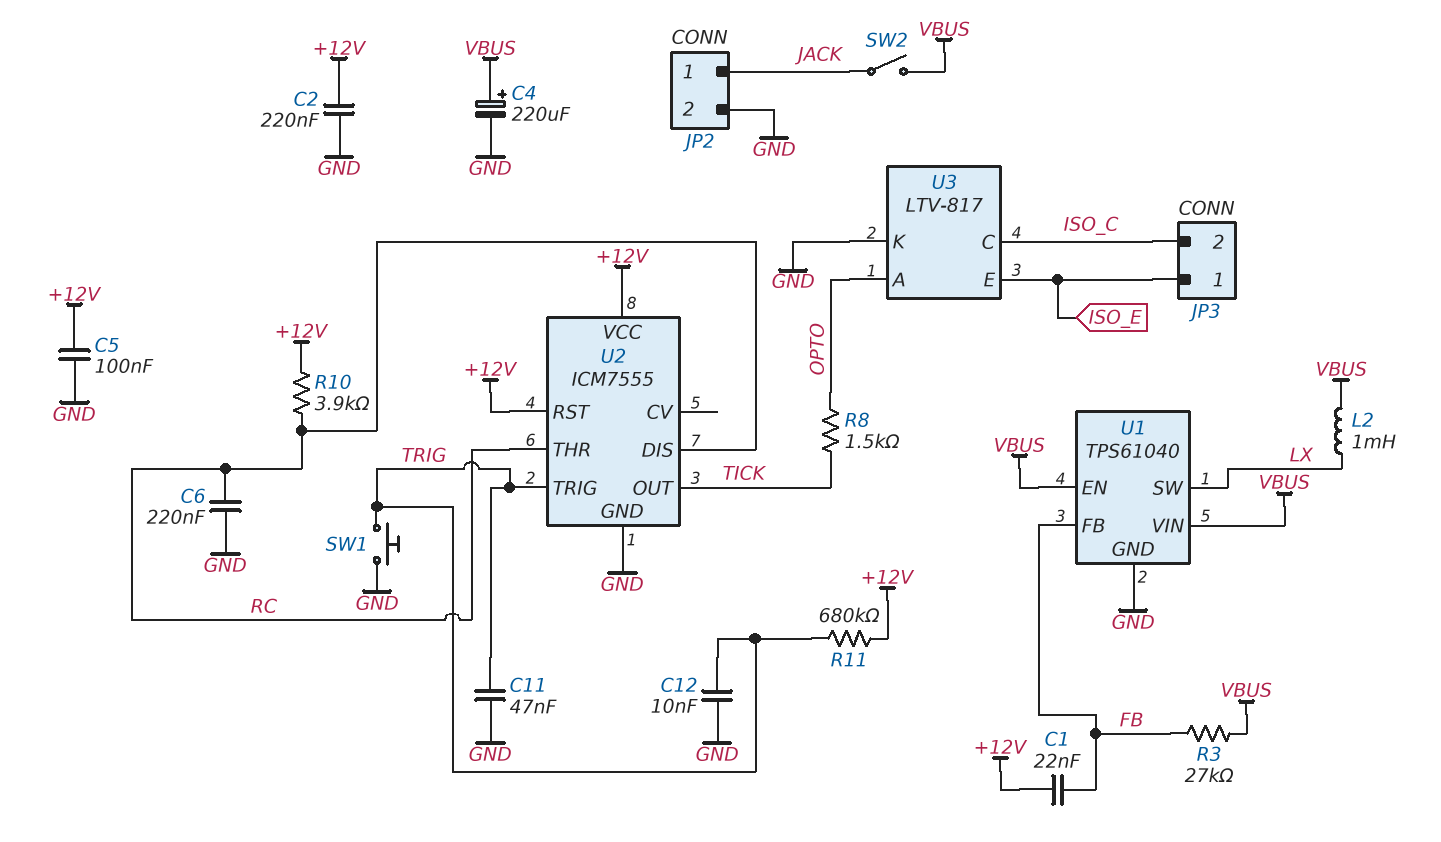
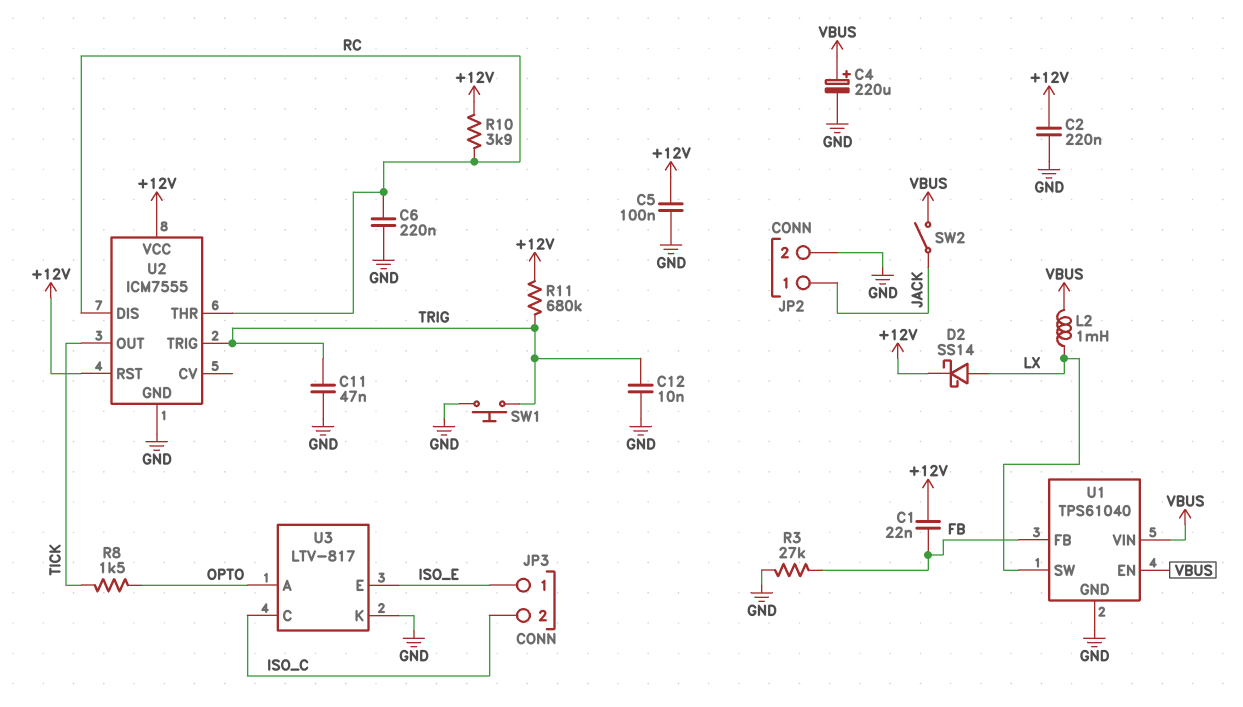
D2: none -> schottky SS14 (A LX, K +12V)
R3: 27k (FB, VBUS) -> 27k (FB, GND)

